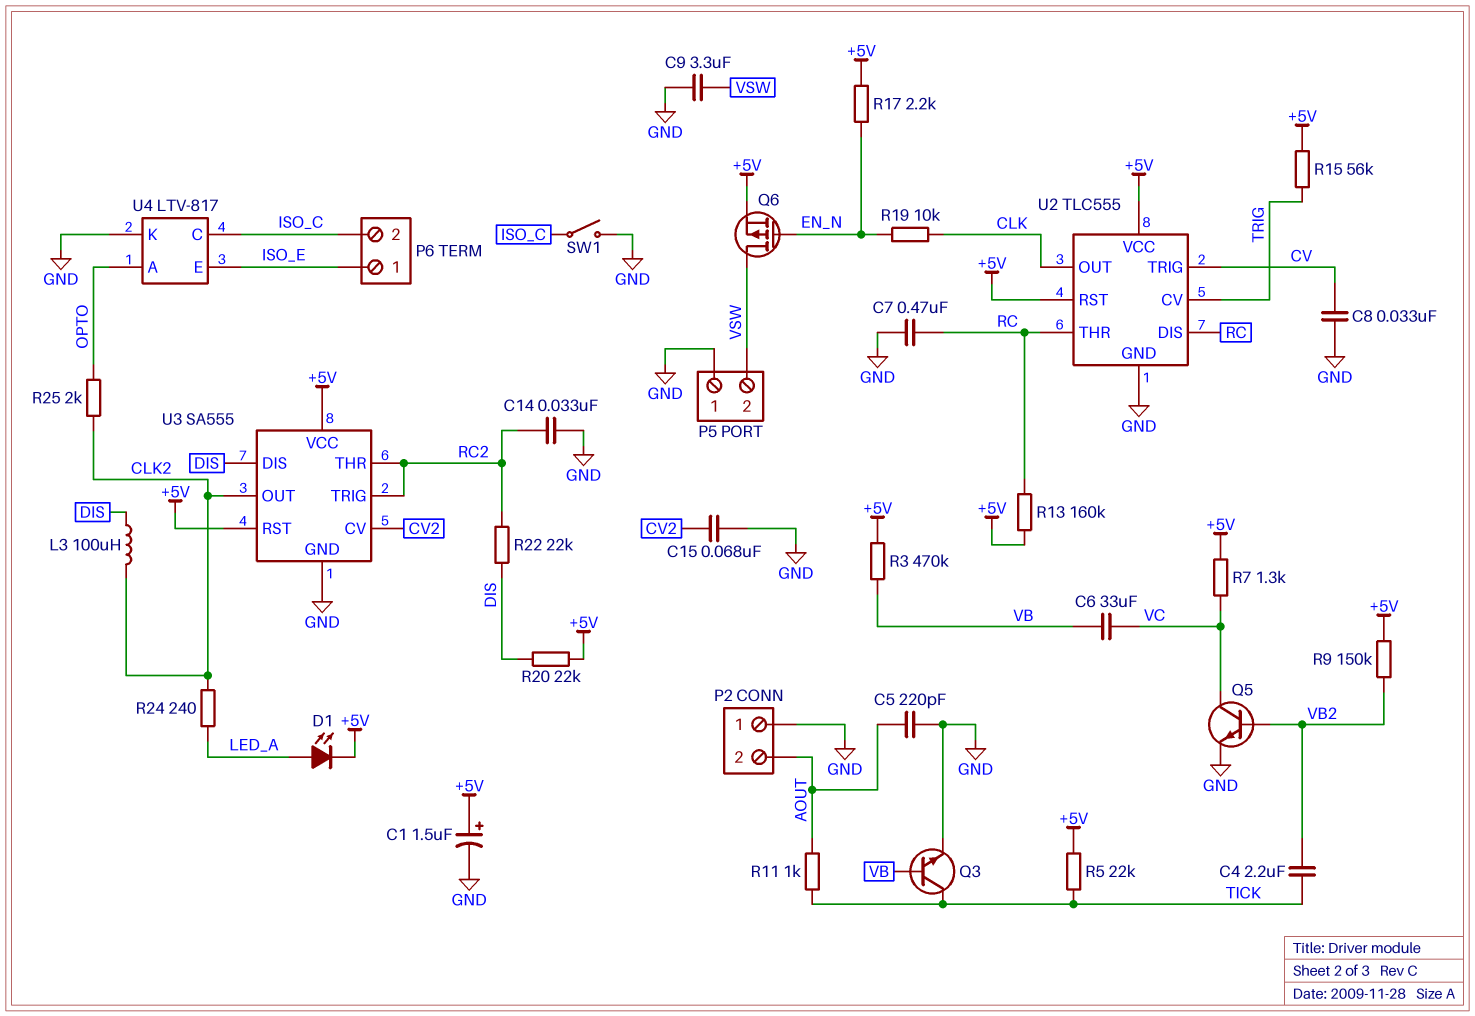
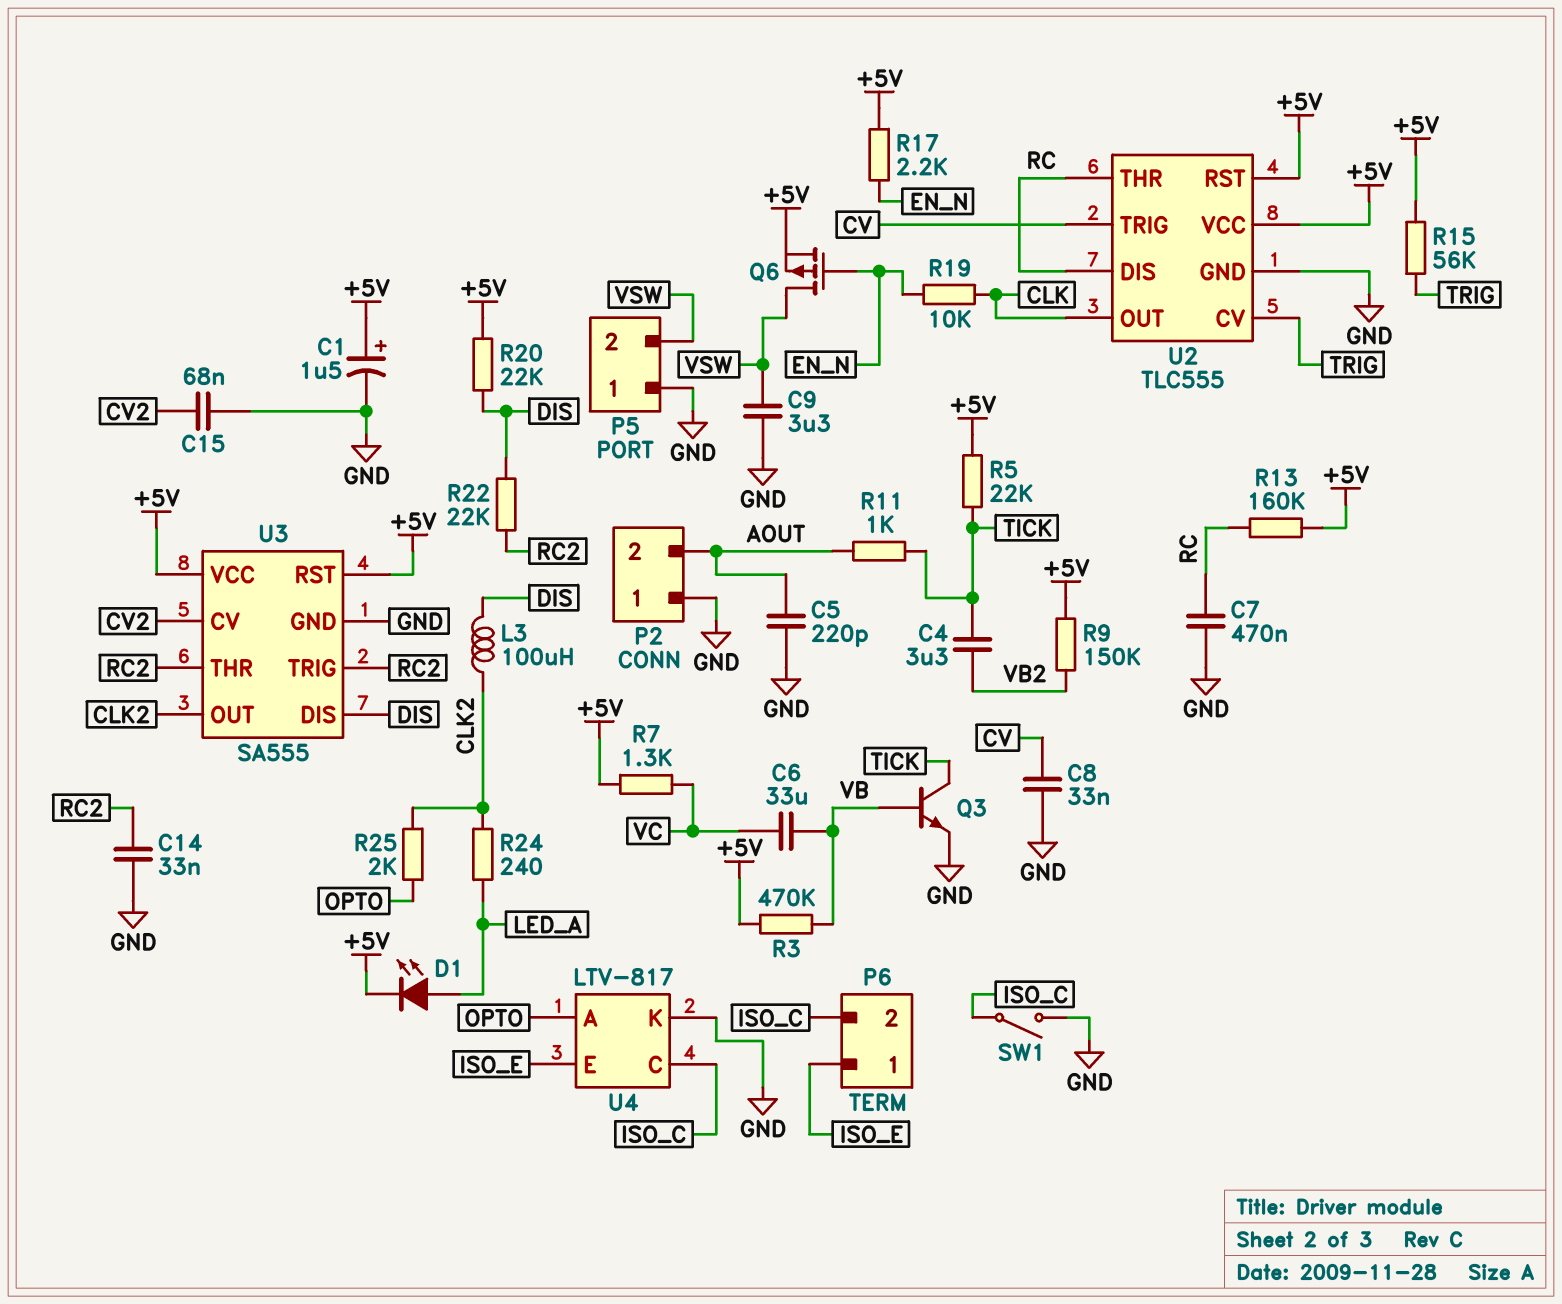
C4: 2.2uF (TICK, VB2) -> 3.3uF (TICK, VB2)
Q5: NPN (B VB2, C VC, E GND) -> none

